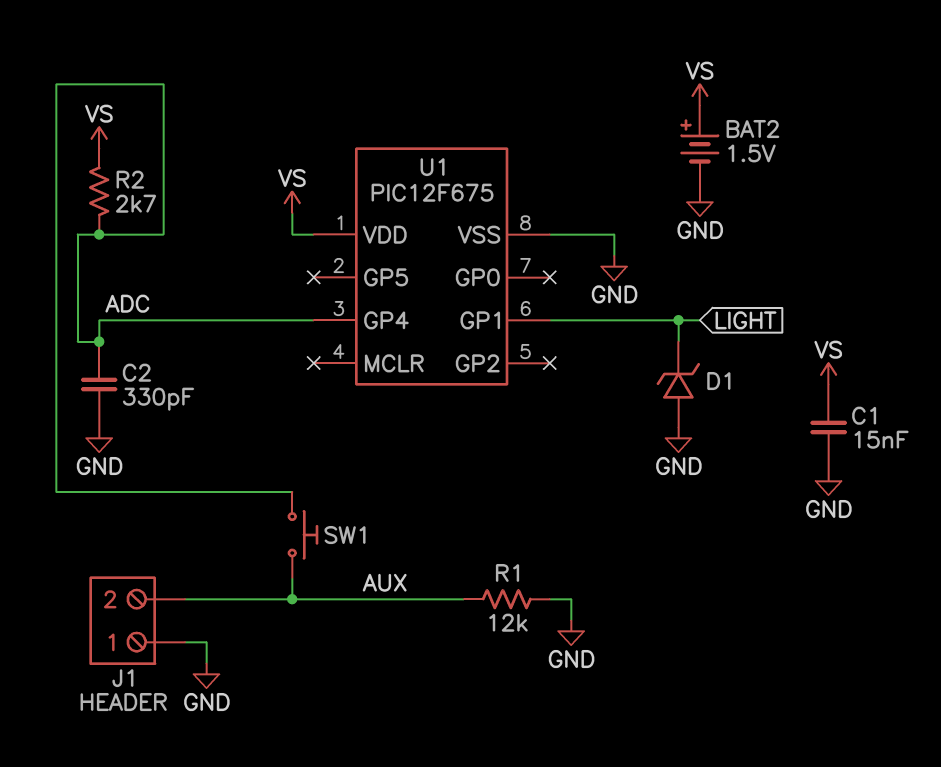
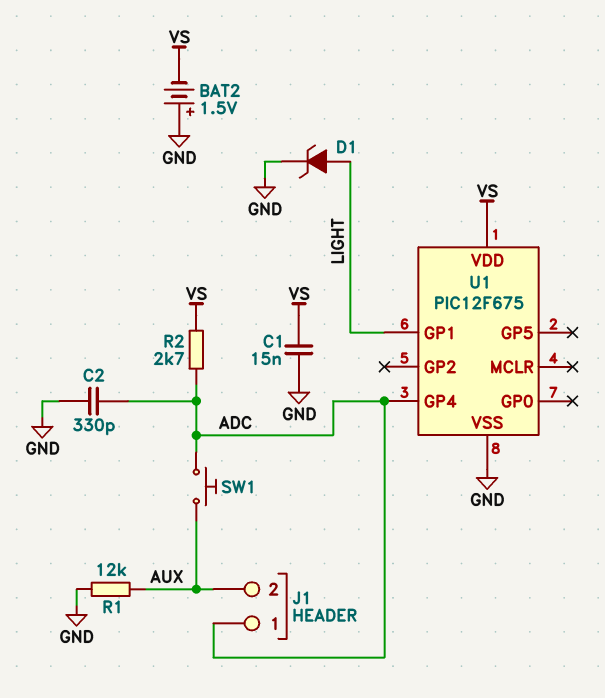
BAT2: 1.5V (plus VS, minus GND) -> 1.5V (plus GND, minus VS)
D1: zener (A GND, K LIGHT) -> zener (A LIGHT, K GND)
J1 pin 1: GND -> ADC

